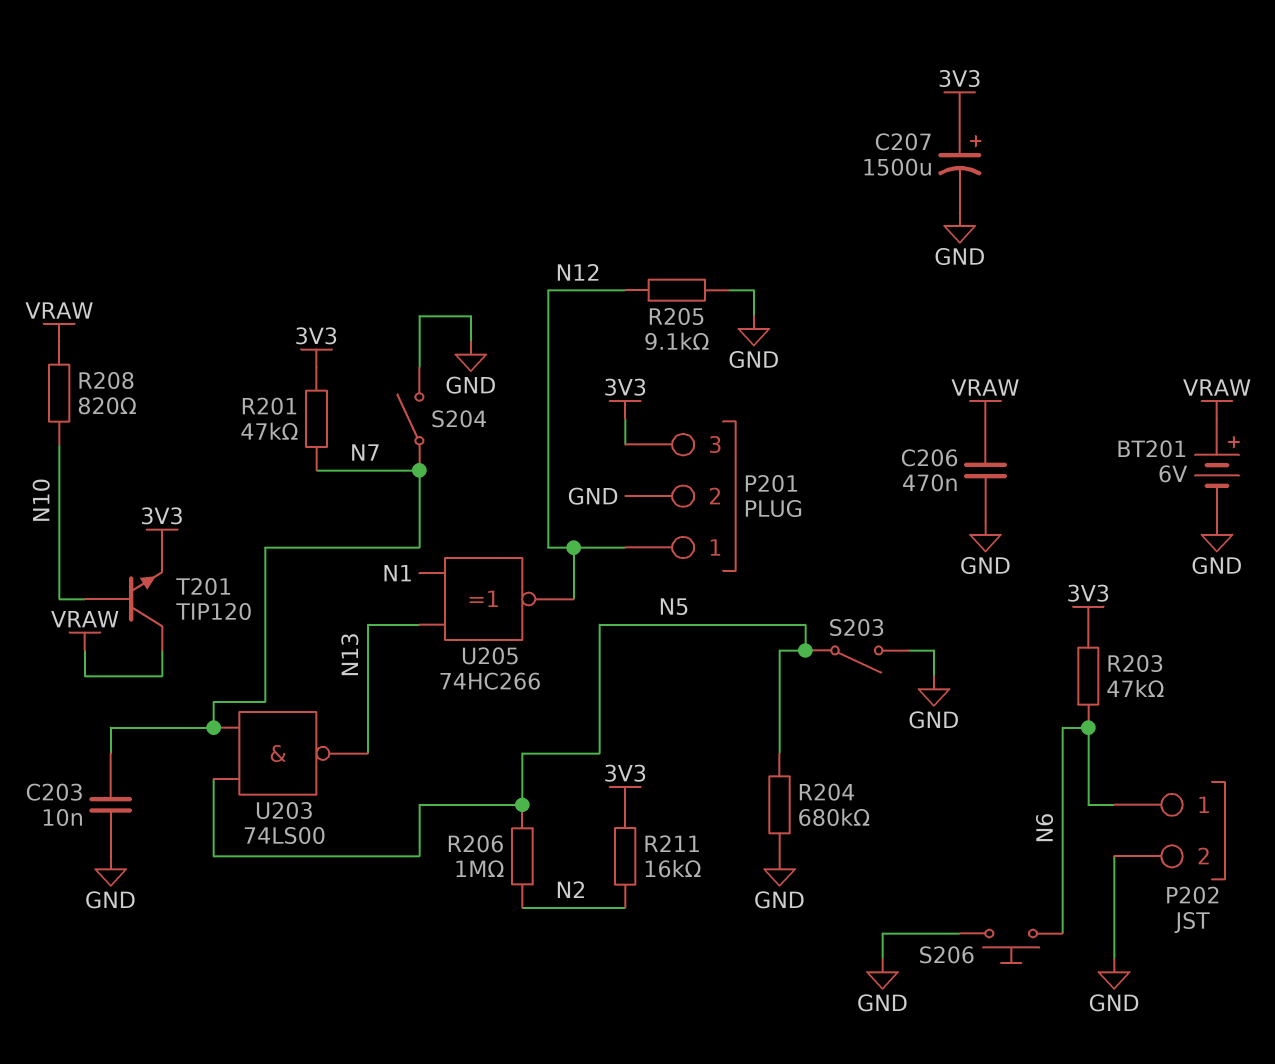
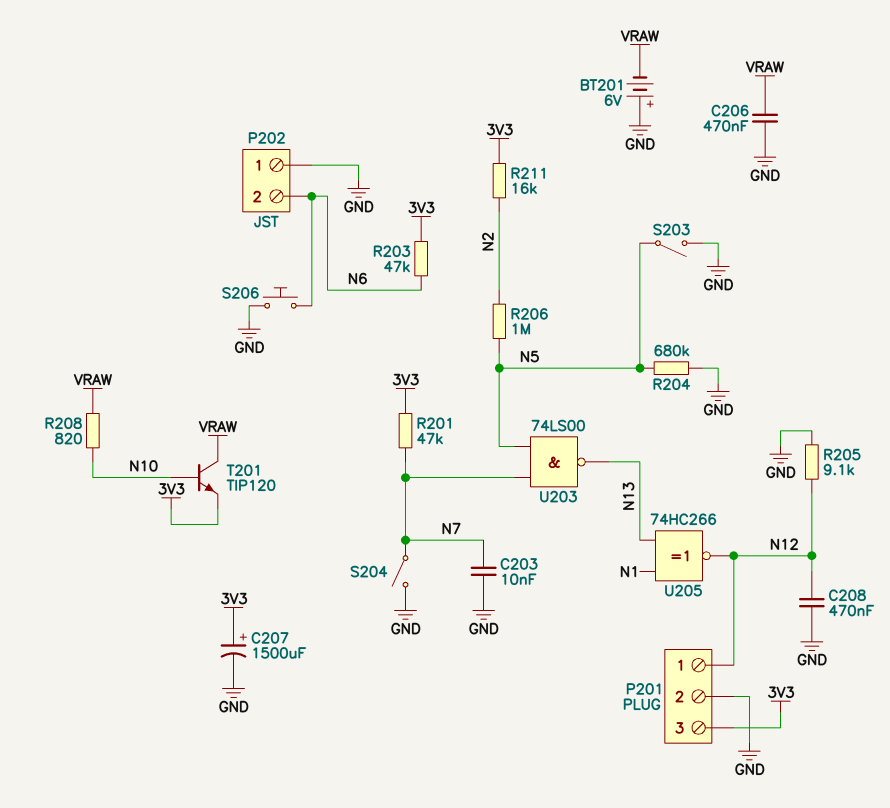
BT201: 6V (plus VRAW, minus GND) -> 6V (plus GND, minus VRAW)
C208: none -> 470nF (GND, N12)
P202 pin 1: N6 -> GND
P202 pin 2: GND -> N6

